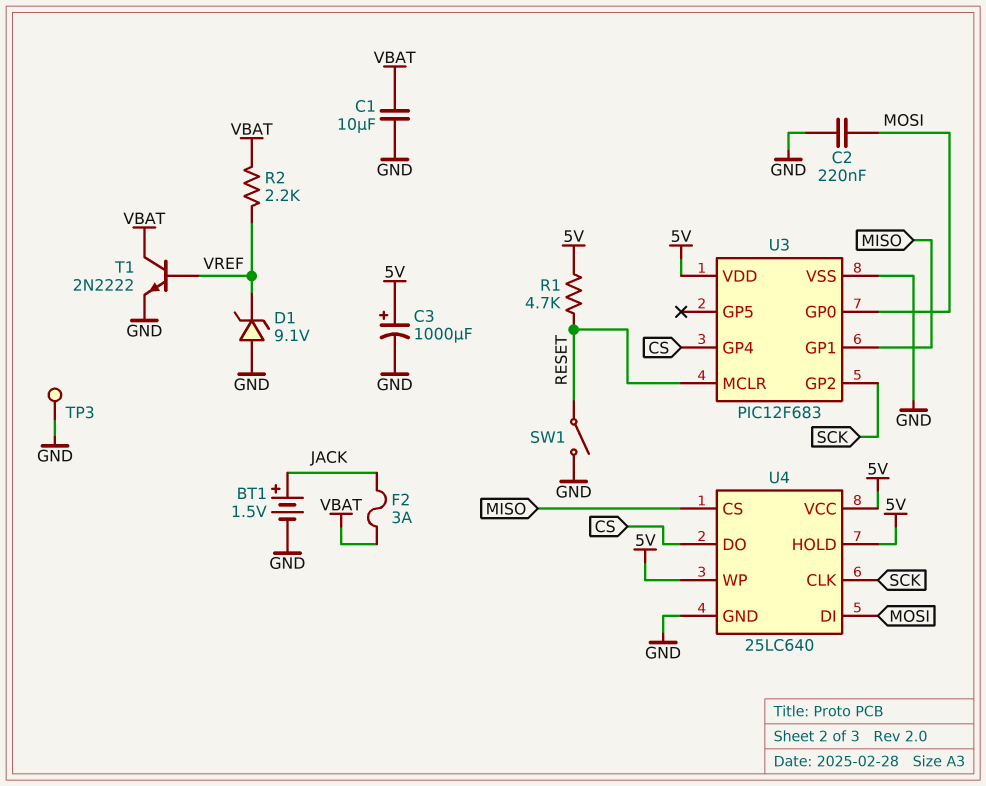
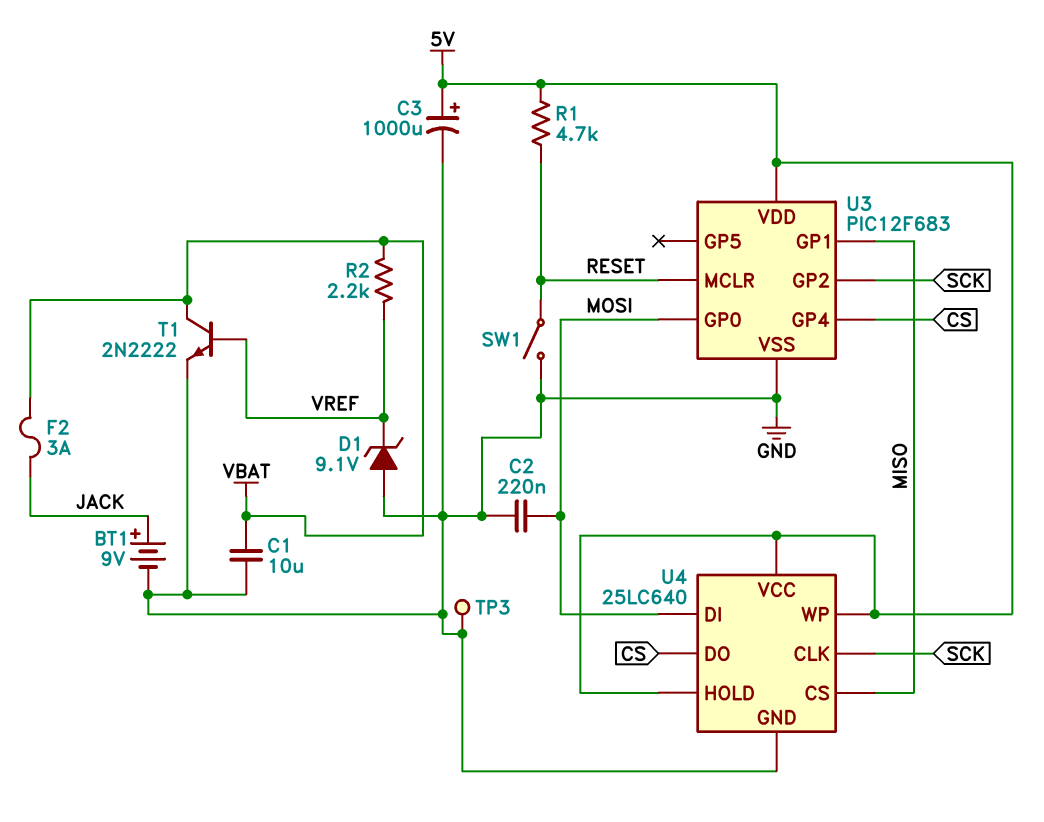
BT1: 1.5V (plus JACK, minus GND) -> 9V (plus JACK, minus GND)

